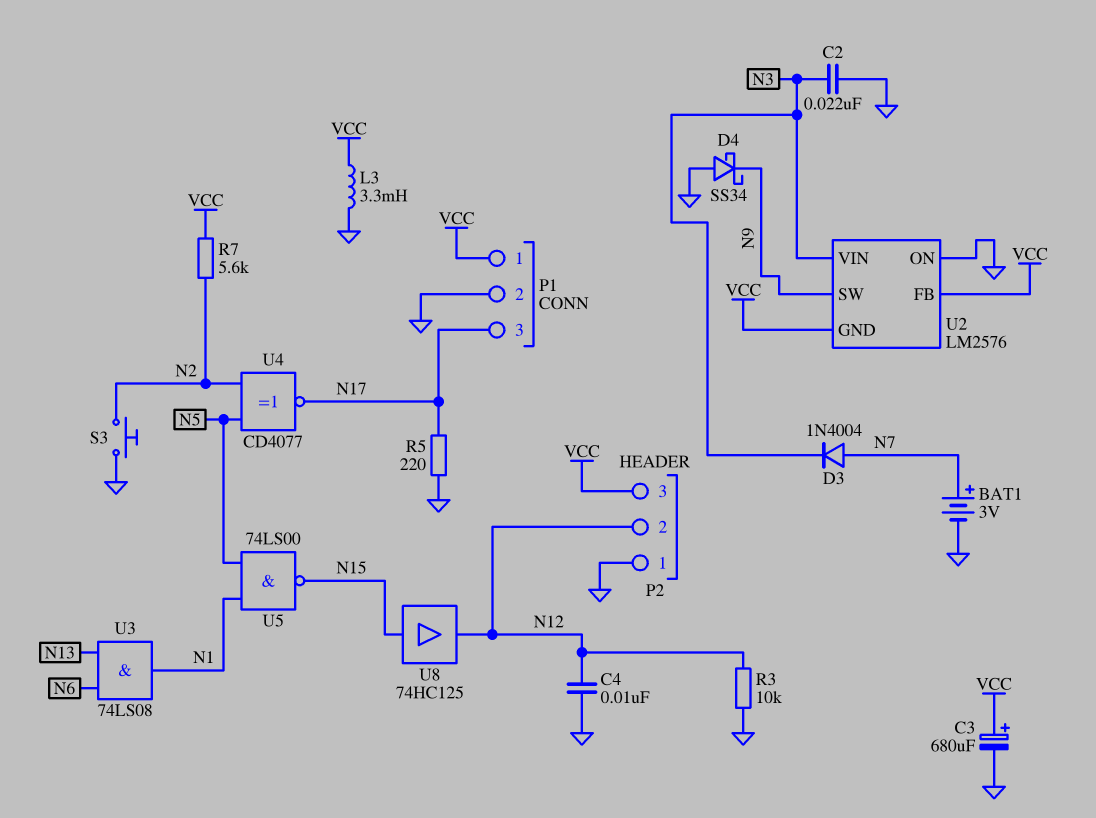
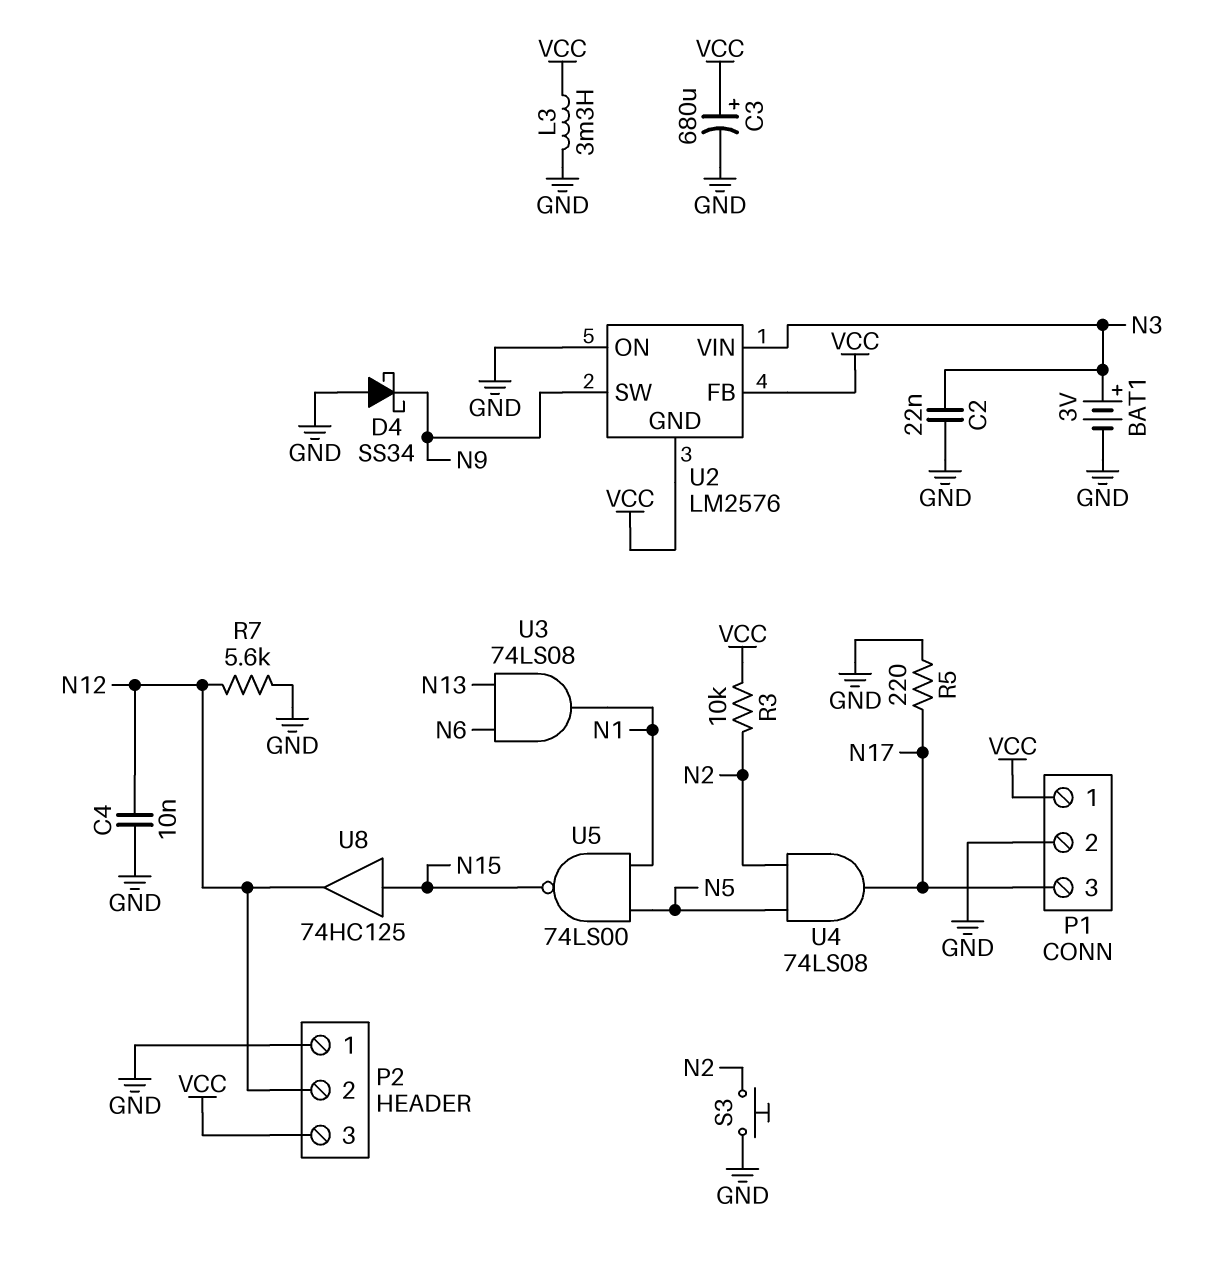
BAT1: 3V (plus N7, minus GND) -> 3V (plus N3, minus GND)
D3: diode 1N4004 (A N7, K N3) -> none
R3: 10k (GND, N12) -> 10k (N2, VCC)
R7: 5.6k (N2, VCC) -> 5.6k (GND, N12)
U4: XNOR CD4077 (in N2, in N5, out N17) -> AND 74LS08 (in N2, in N5, out N17)

